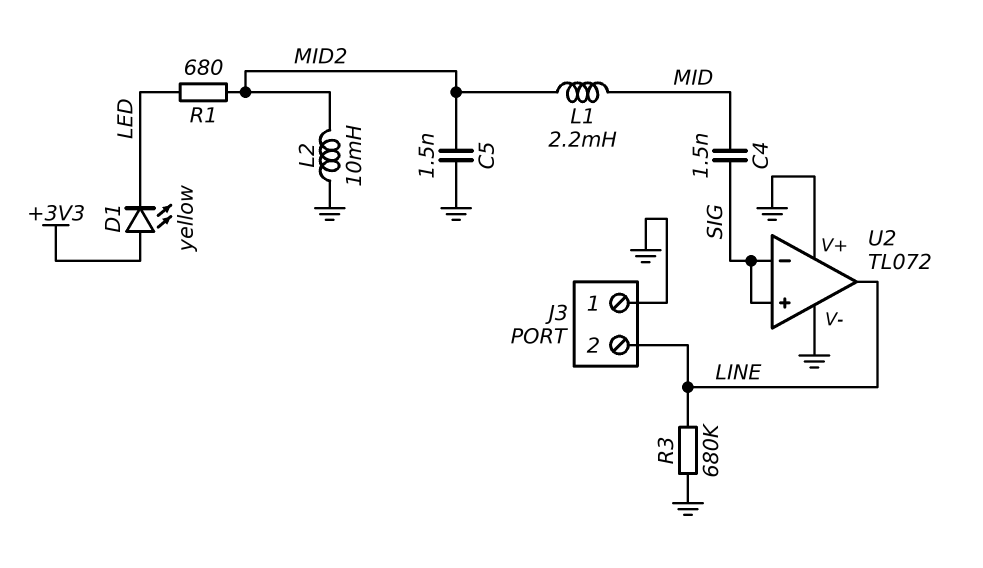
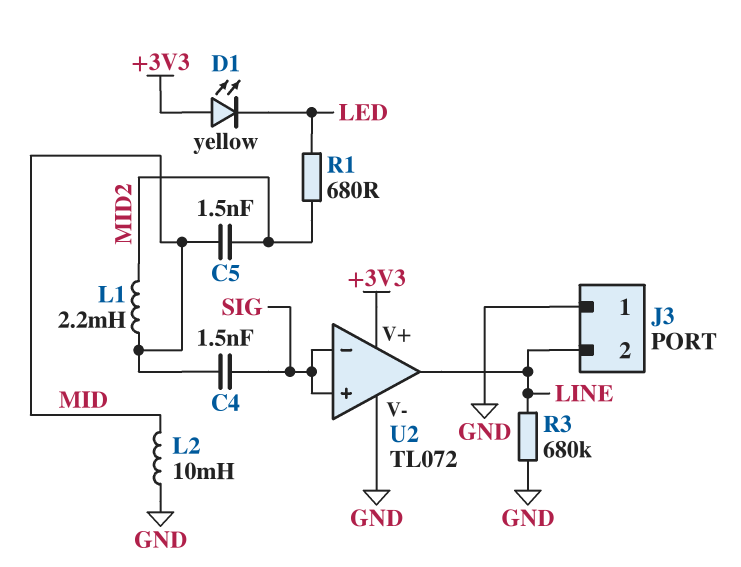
C5: 1.5nF (GND, MID2) -> 1.5nF (MID, MID2)
L2: 10mH (GND, MID2) -> 10mH (GND, MID)
U2 pin V+: GND -> +3V3

